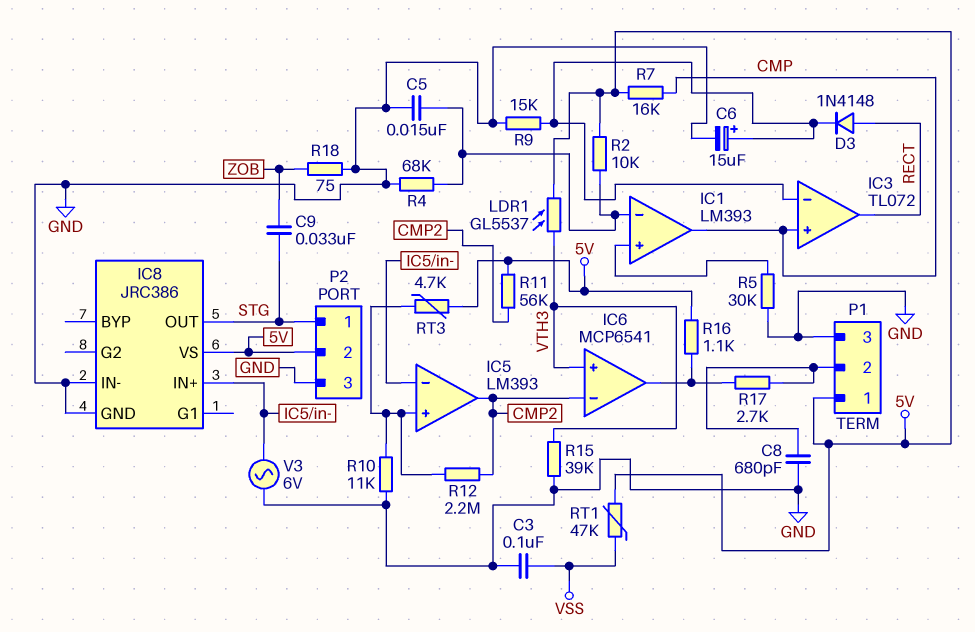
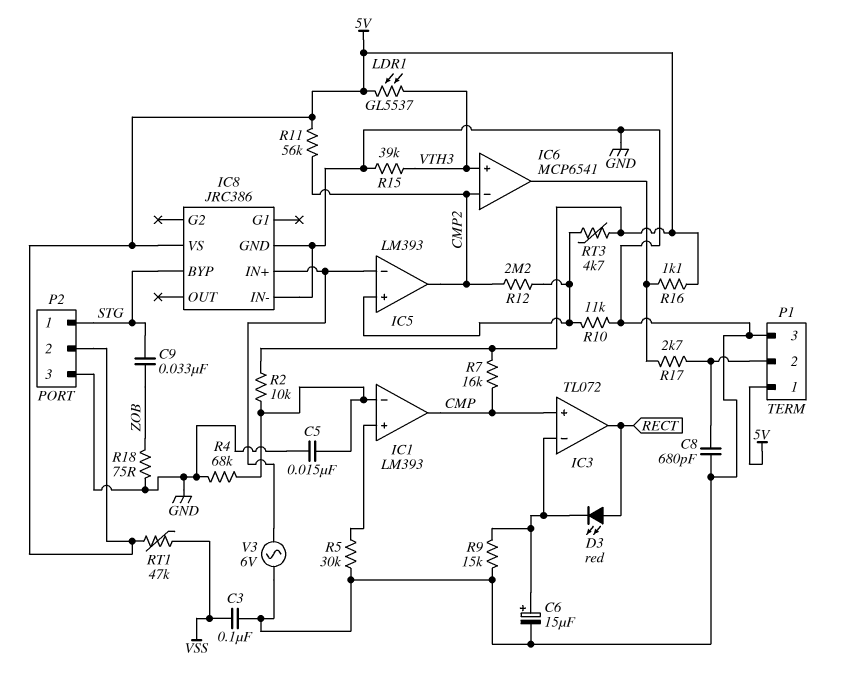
D3: diode 1N4148 (A RECT, K IC3/in-) -> LED red (A RECT, K IC3/in-)
IC8 pin BYP: none -> STG
IC8 pin OUT: STG -> none

